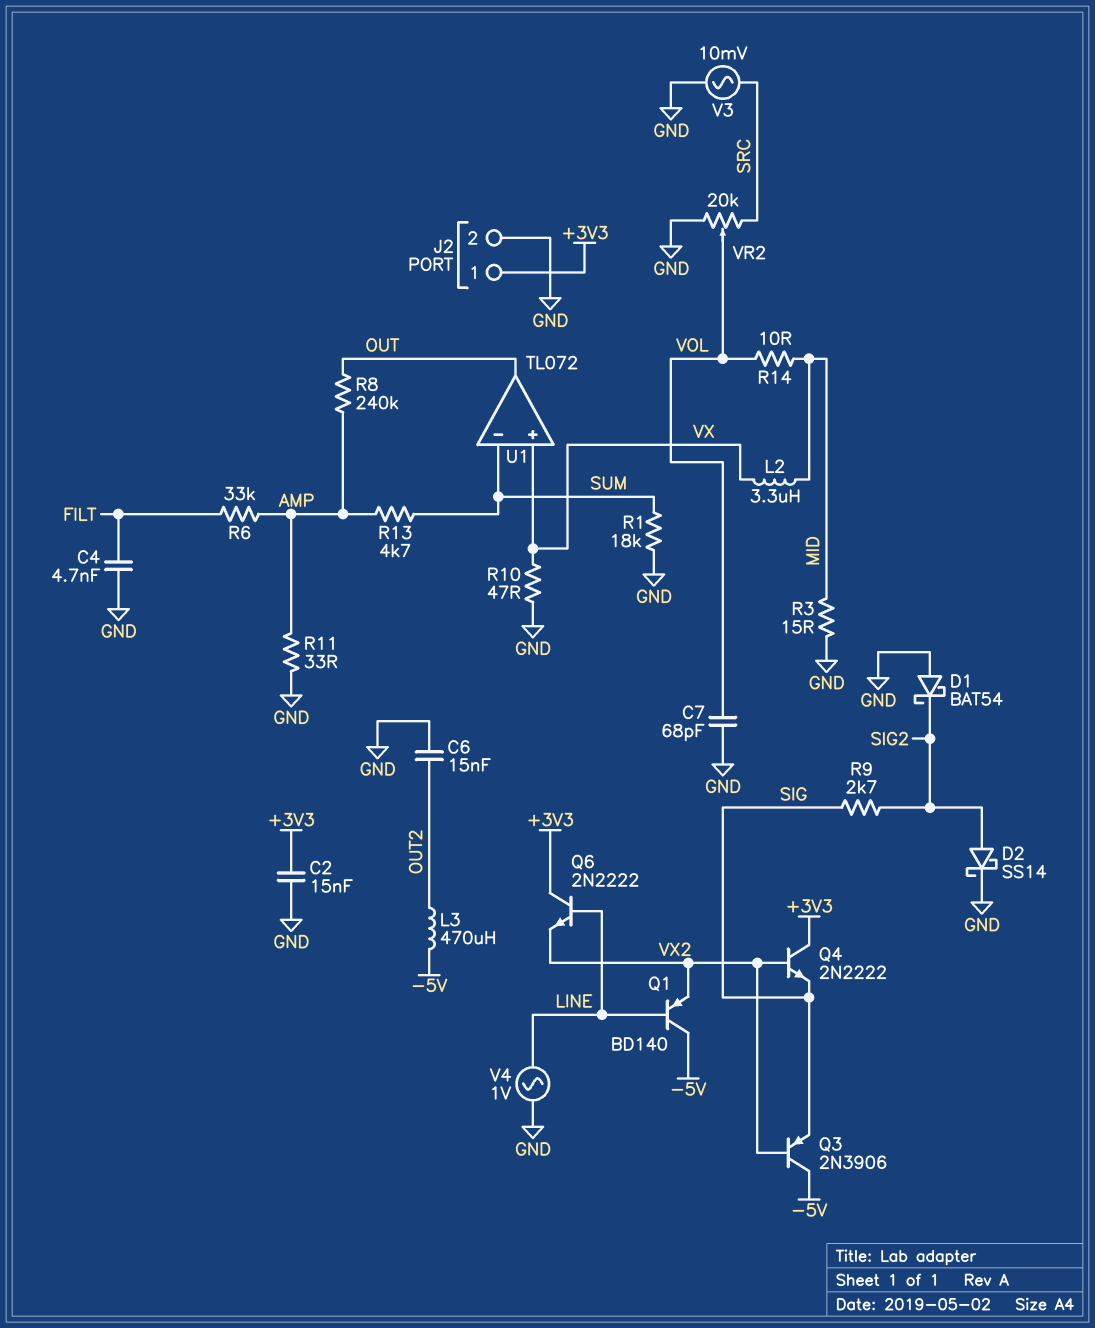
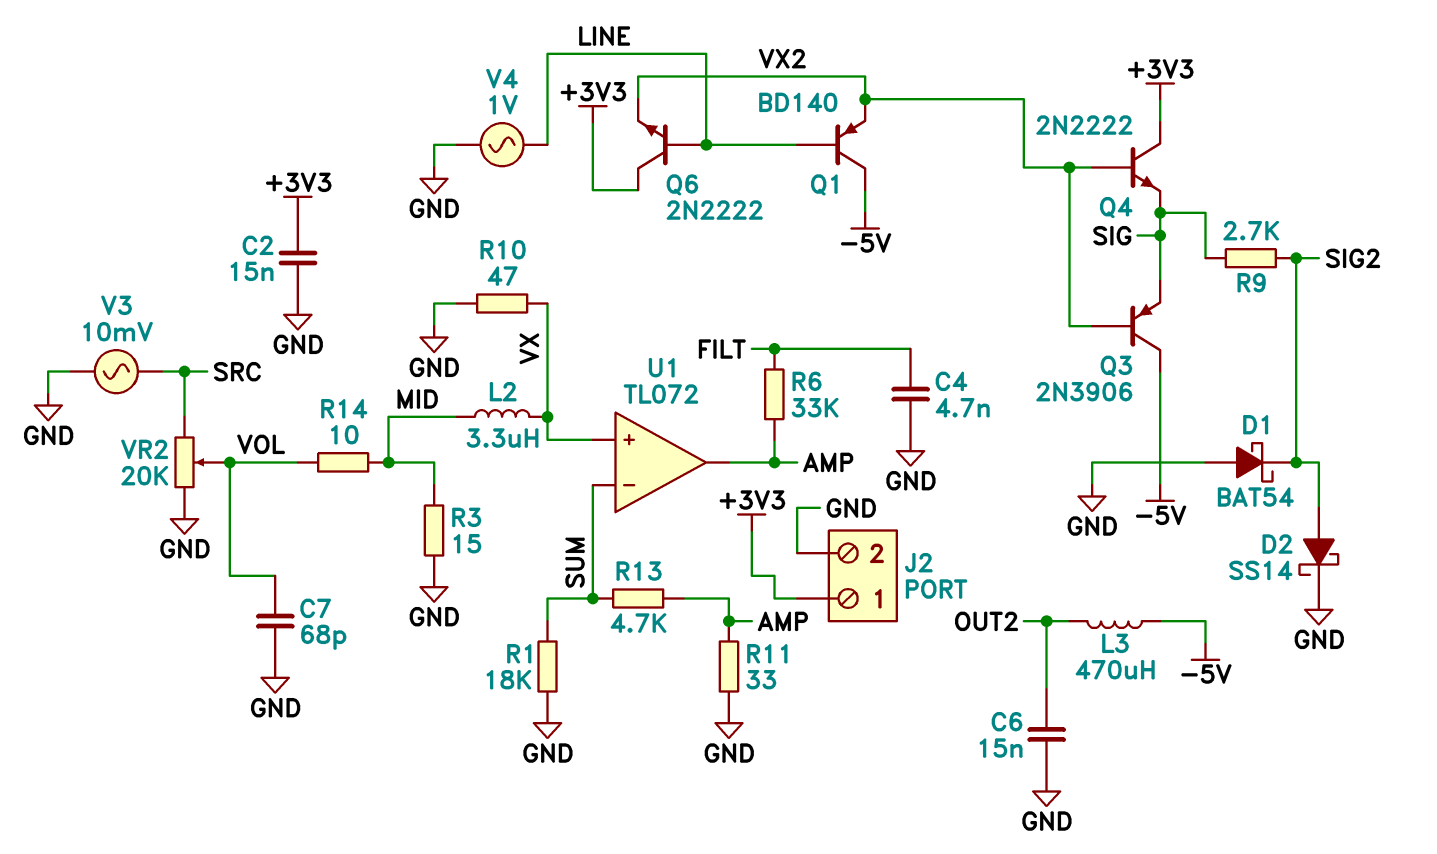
R8: 240k (AMP, OUT) -> none
U1 pin out: OUT -> AMP

